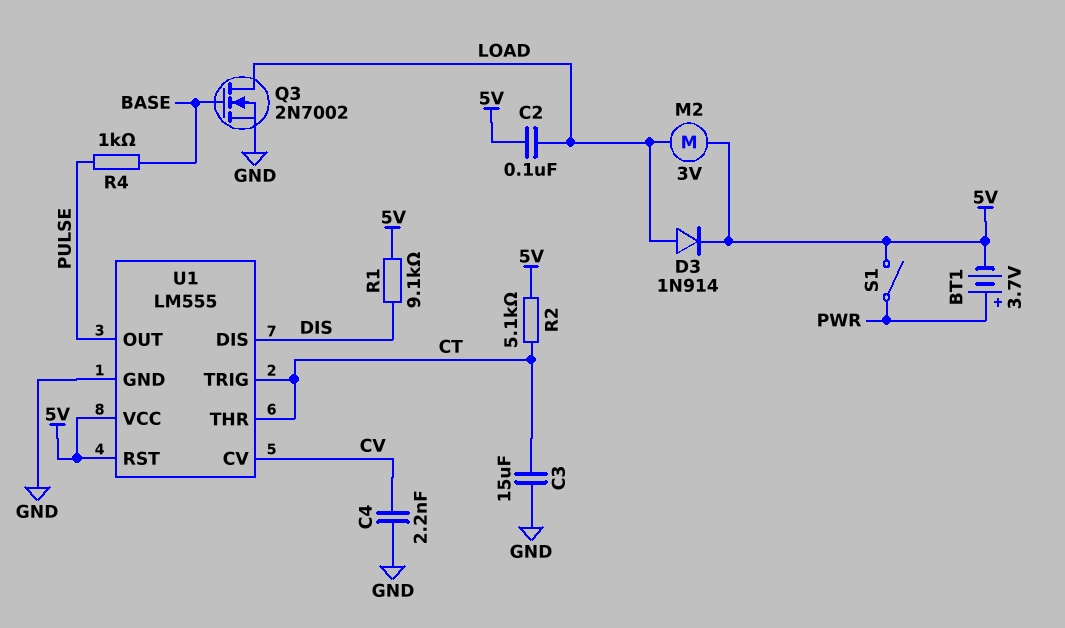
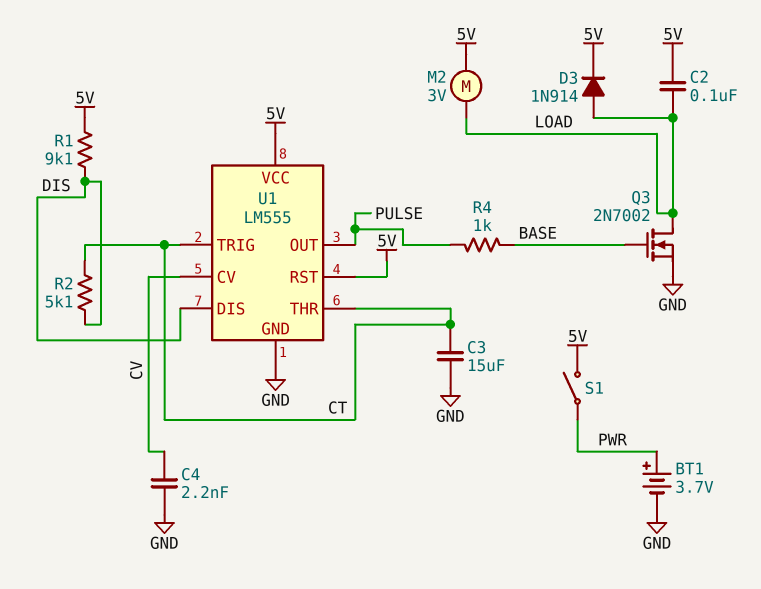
BT1: 3.7V (plus PWR, minus 5V) -> 3.7V (plus PWR, minus GND)
R2: 5.1k (5V, CT) -> 5.1k (CT, DIS)

